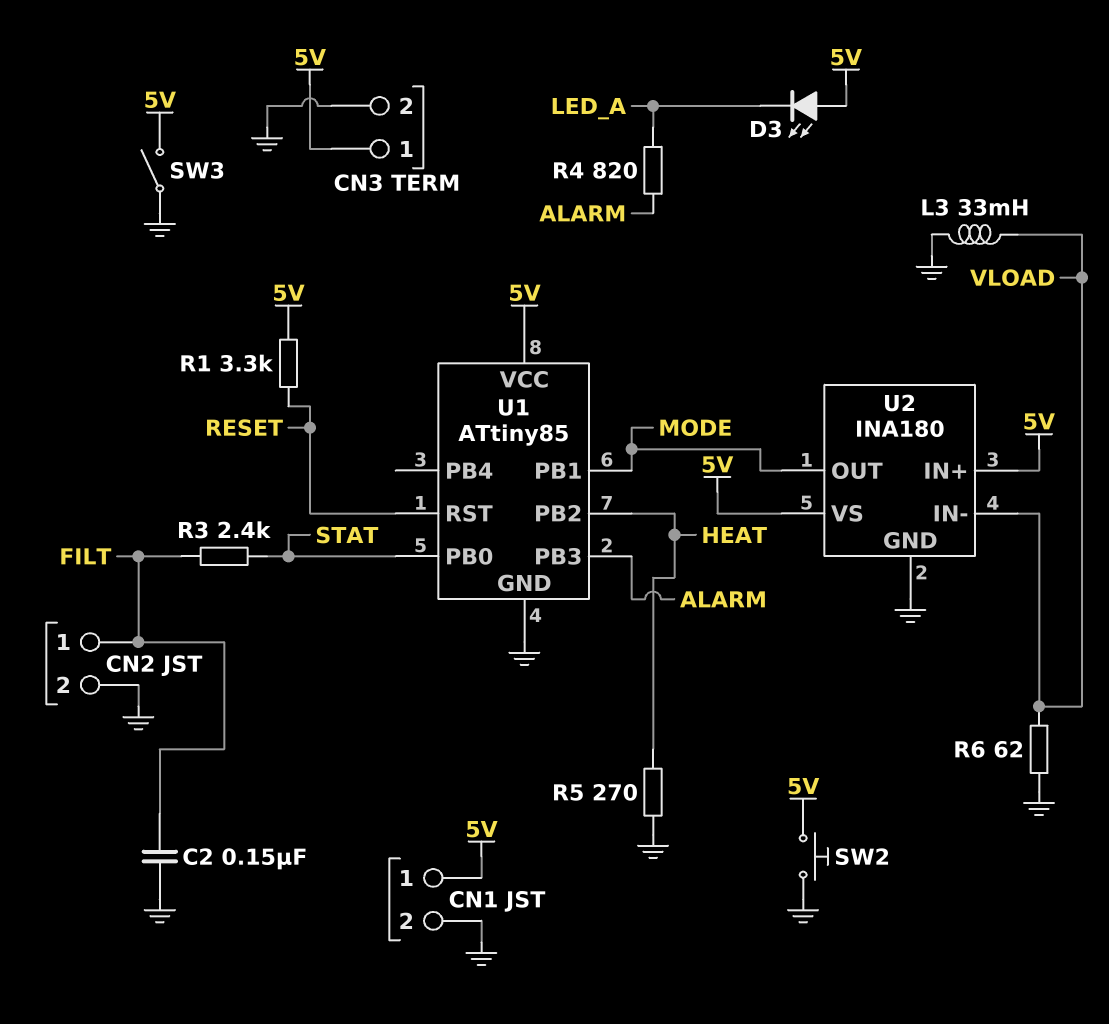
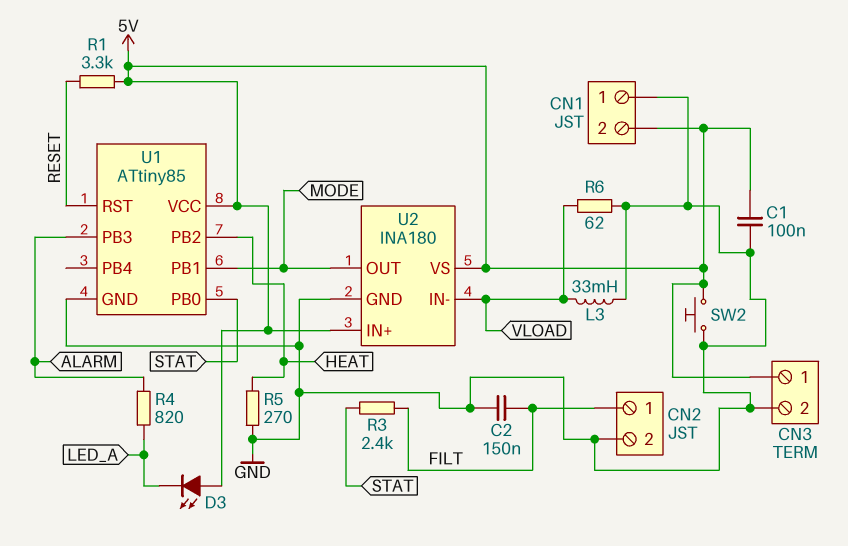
C1: none -> 100nF (5V, GND)
CN1 pin 1: 5V -> GND
CN1 pin 2: GND -> 5V
SW3: switch (5V, GND) -> none

